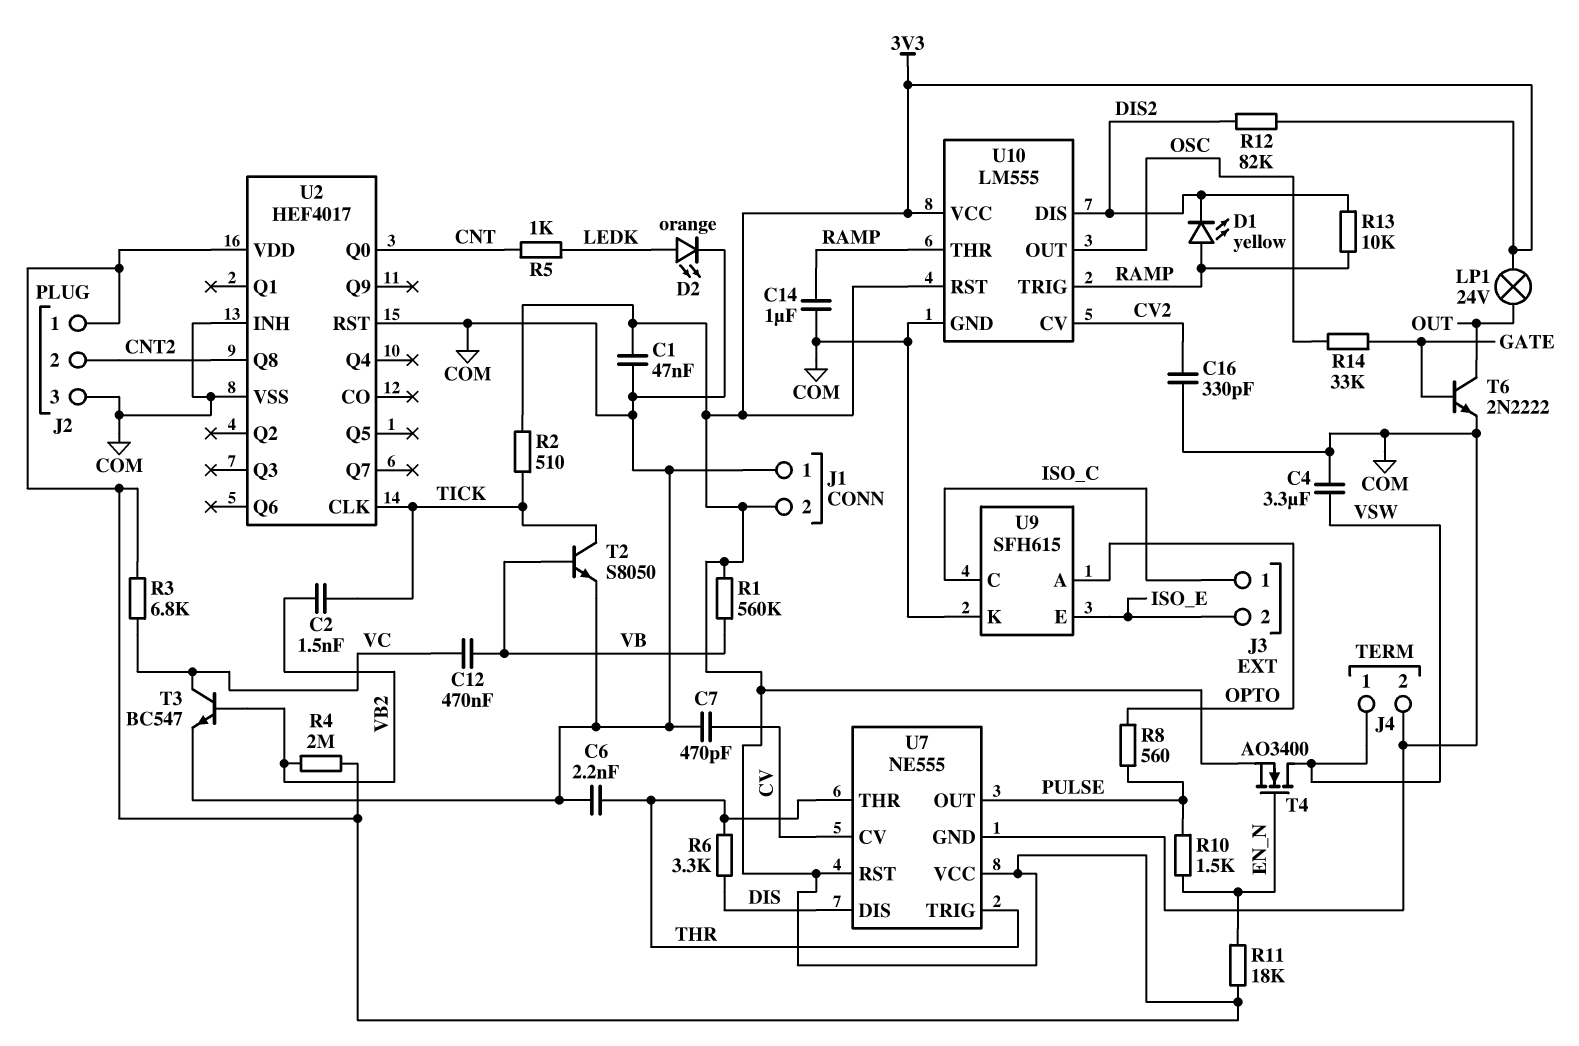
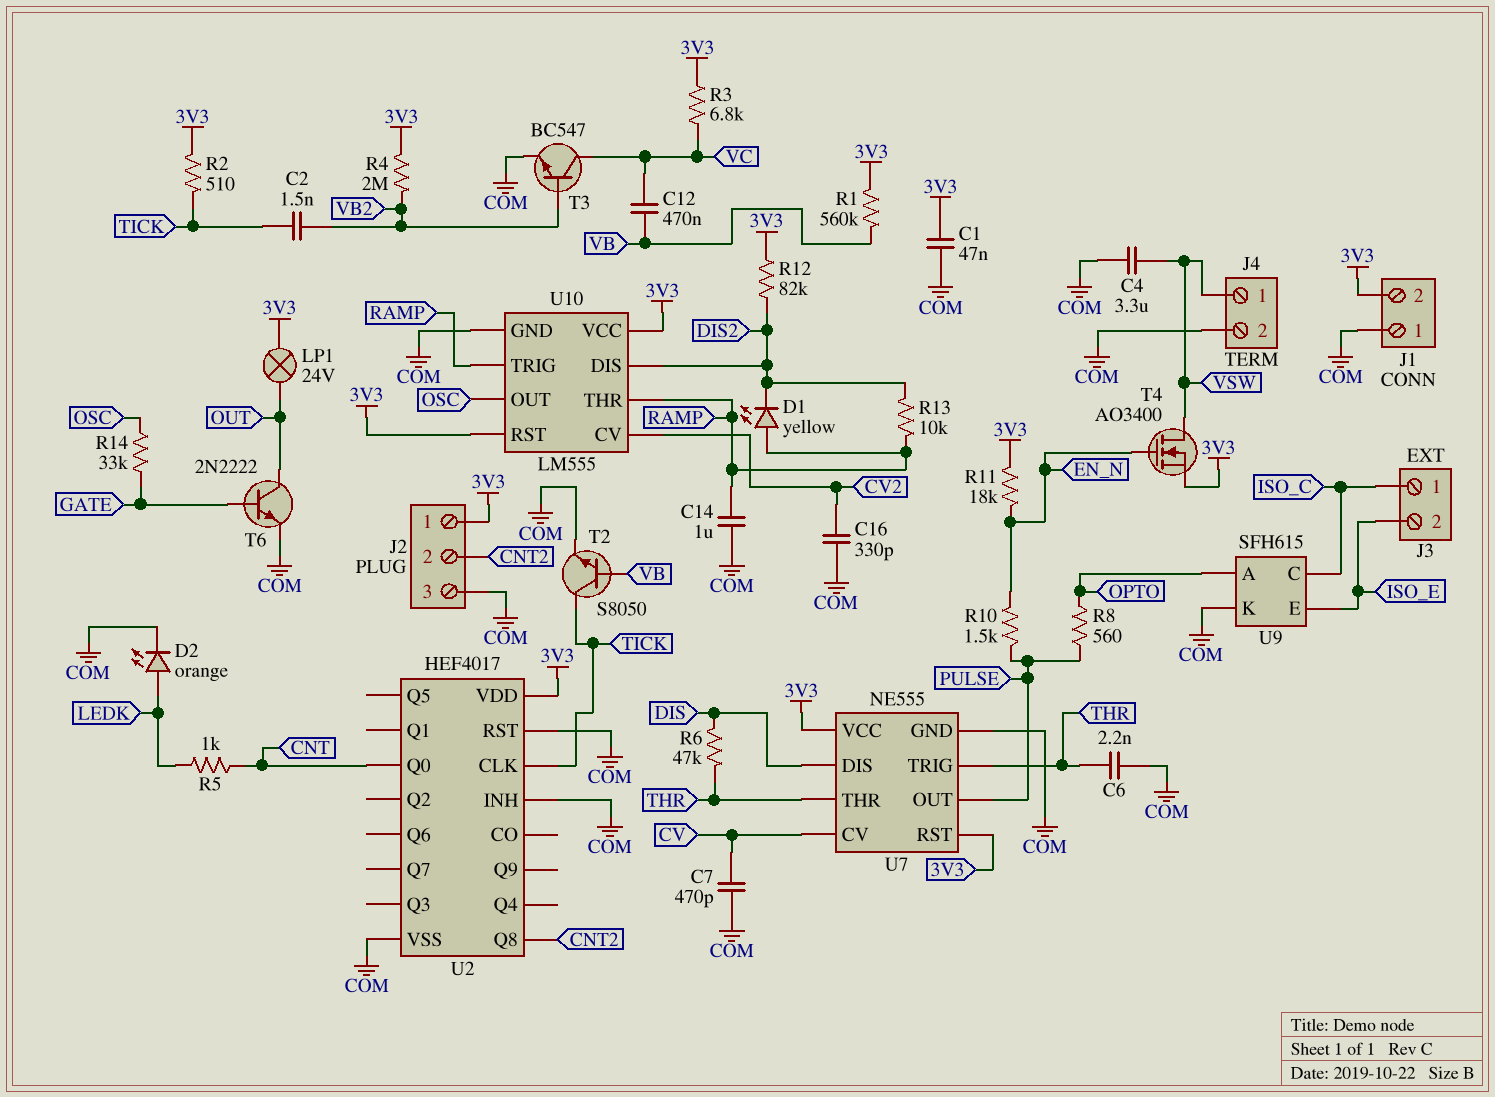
R6: 3.3k (DIS, THR) -> 47k (DIS, THR)

